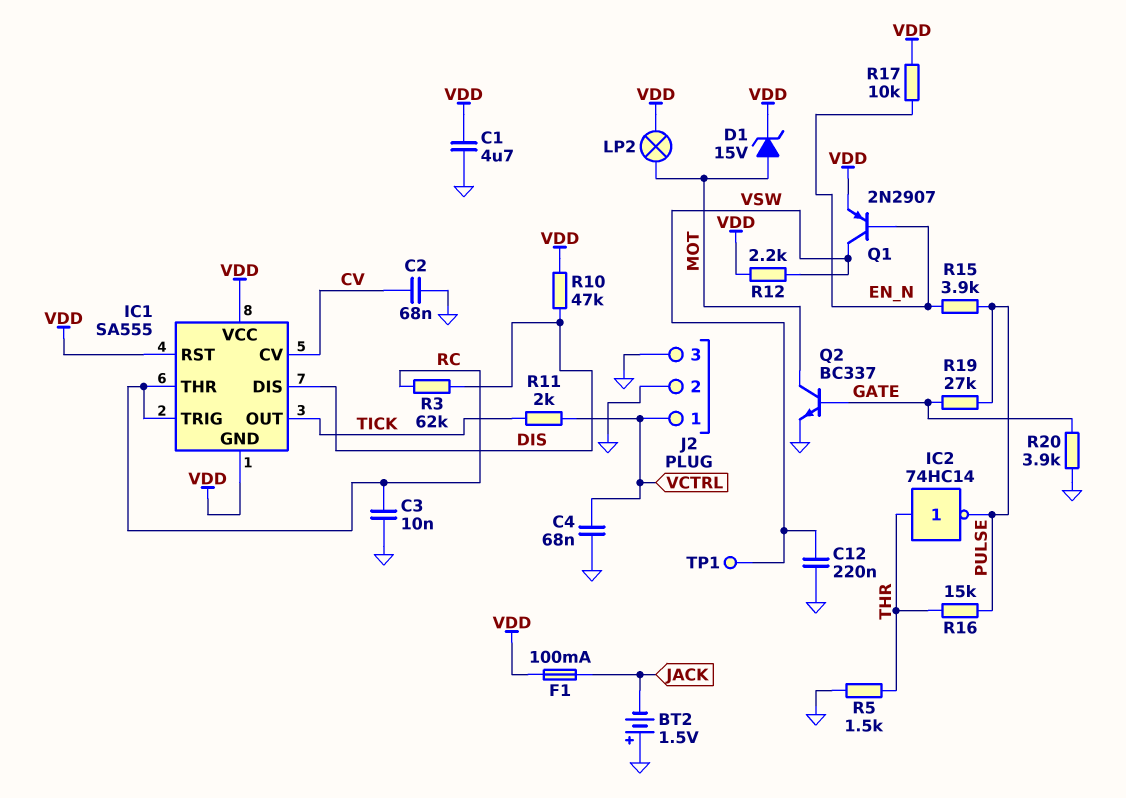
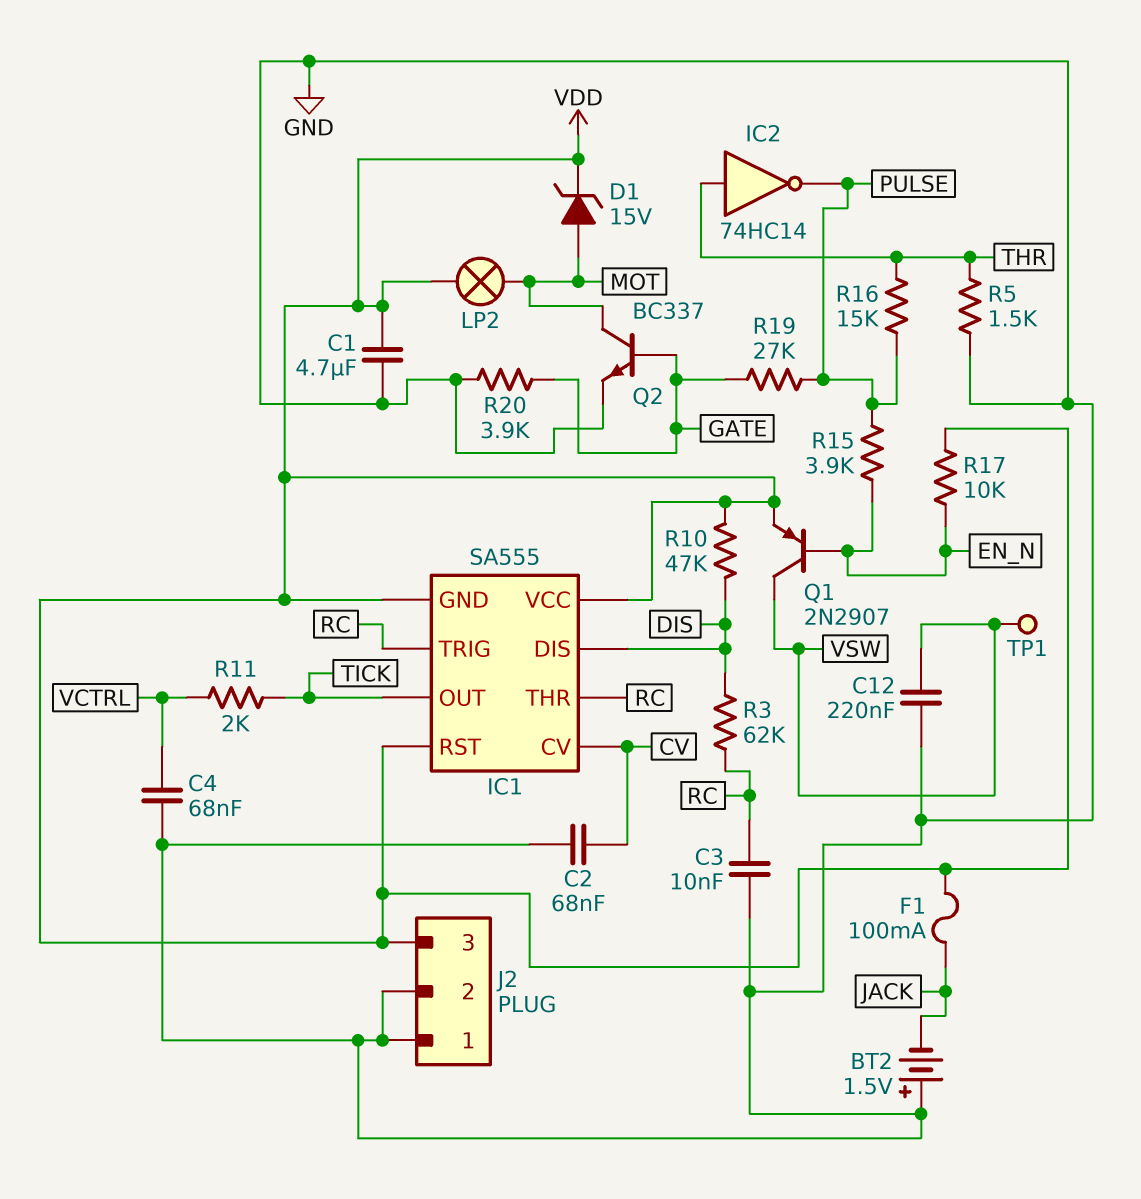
J2 pin 1: VCTRL -> GND
J2 pin 3: GND -> VDD
R12: 2.2k (VDD, VSW) -> none

